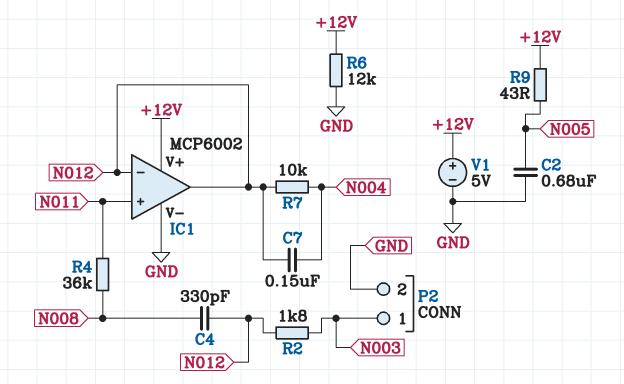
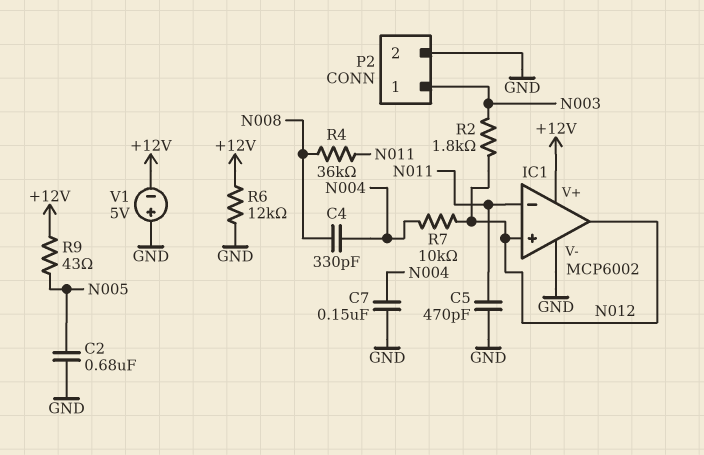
C4: 330pF (N008, N012) -> 330pF (N004, N008)
C5: none -> 470pF (GND, N011)
C7: 150nF (N004, N012) -> 150nF (GND, N004)
IC1 pin in+: N011 -> N012
IC1 pin in-: N012 -> N011
V1: 5V (plus +12V, minus GND) -> 5V (plus GND, minus +12V)

